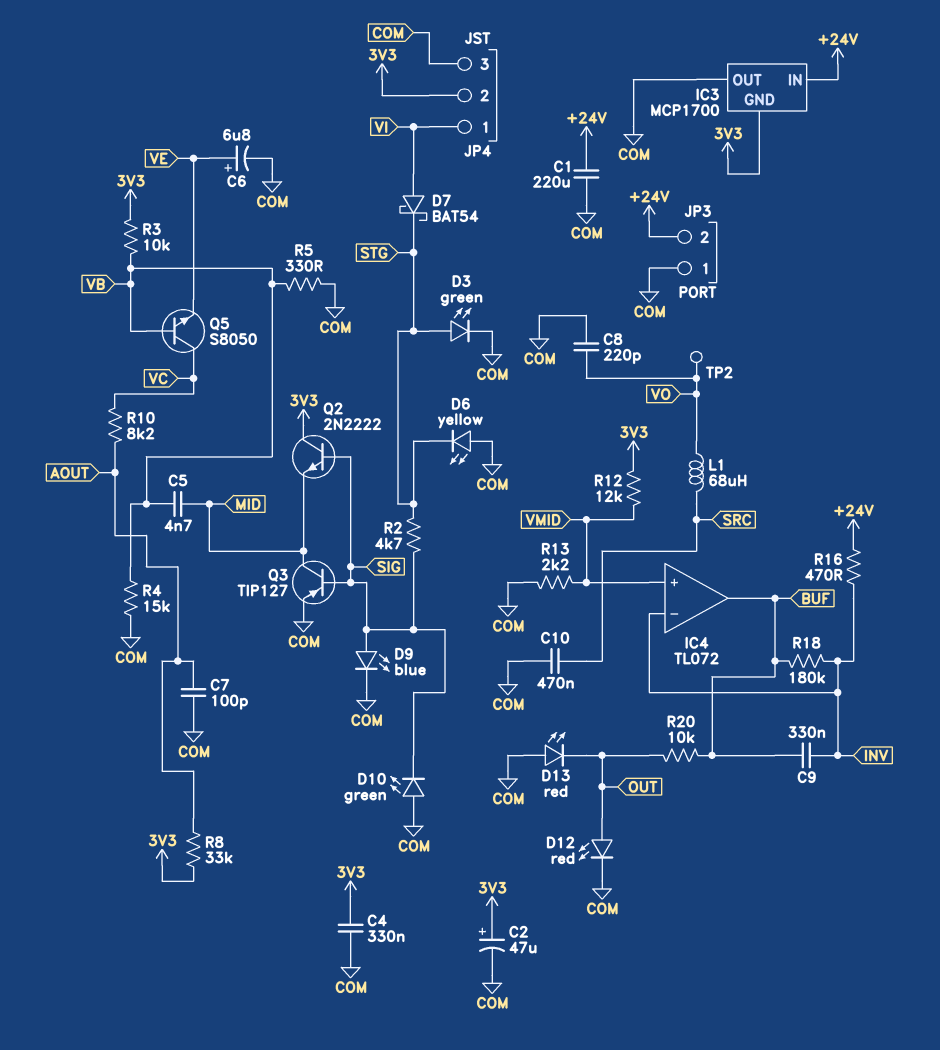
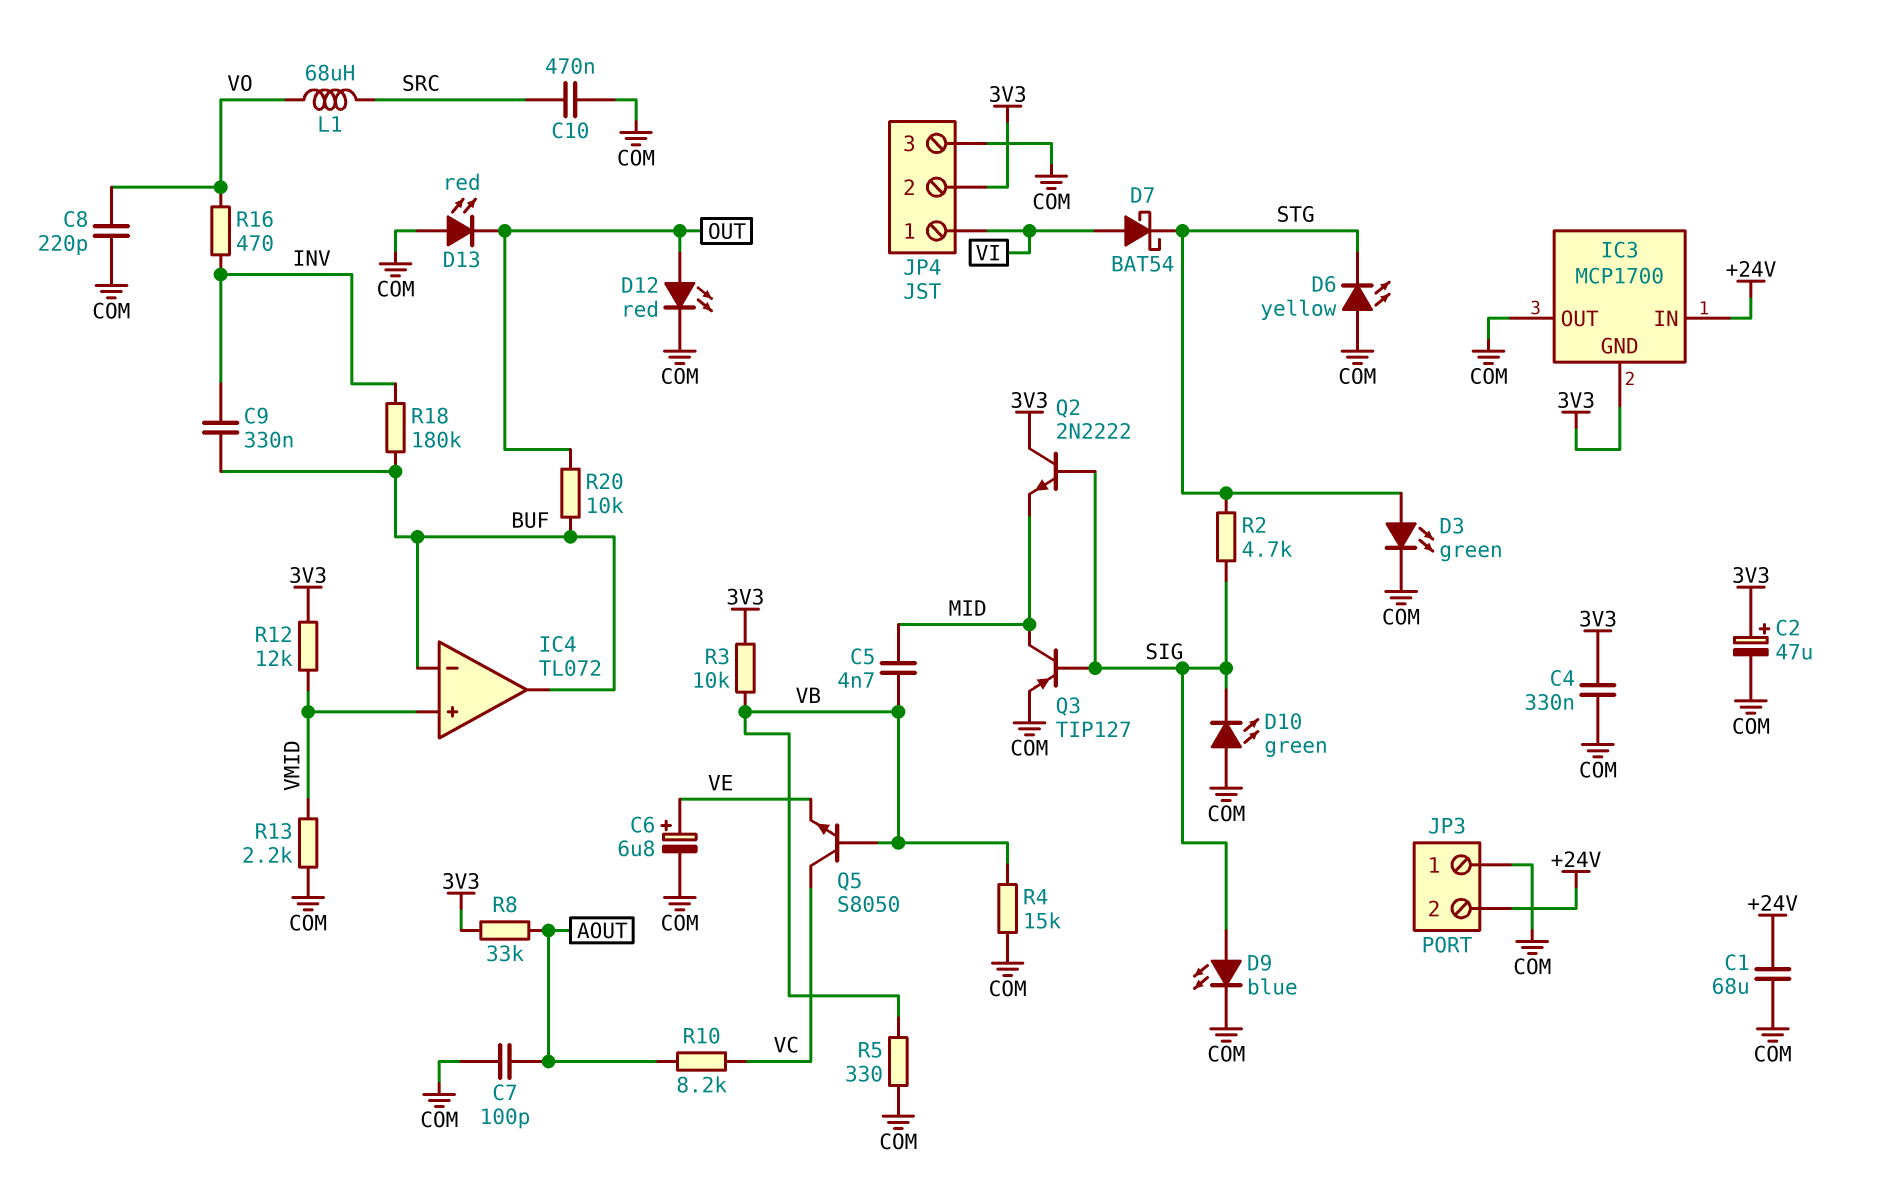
C1: 220uF (+24V, COM) -> 68uF (+24V, COM)
IC4 pin in-: INV -> BUF
R16: 470 (+24V, INV) -> 470 (INV, VO)
TP2: test point (VO) -> none

